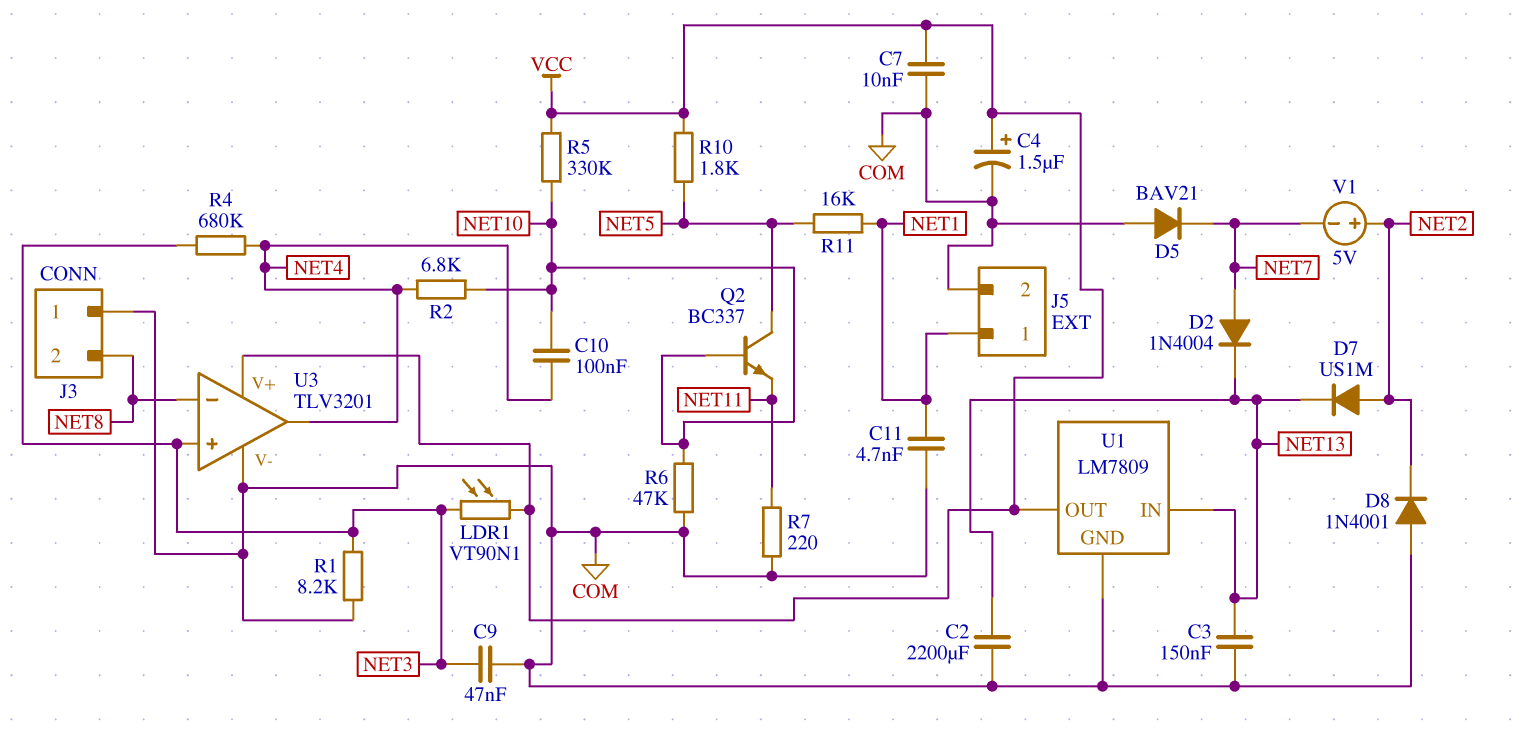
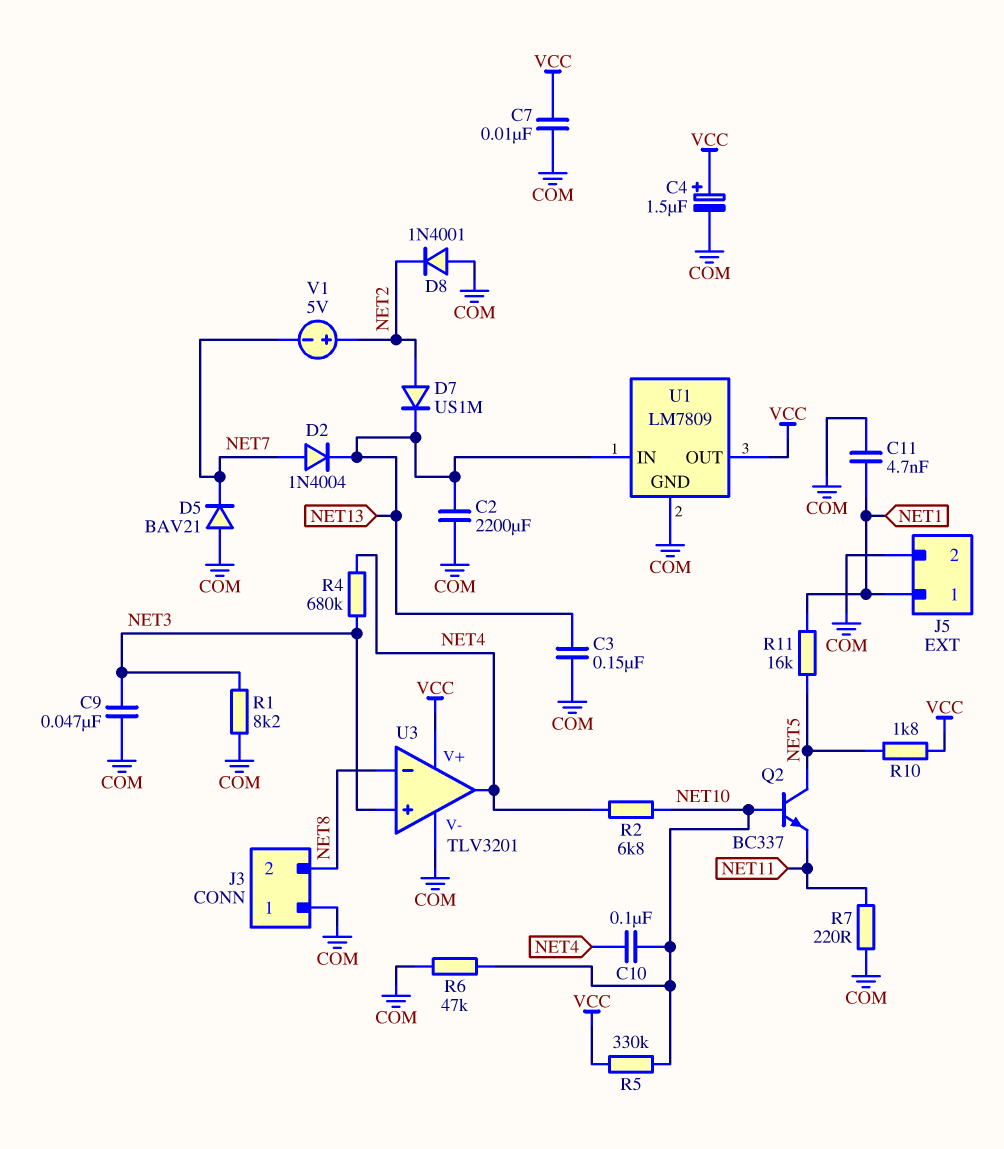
LDR1: VT90N1 (NET3, VCC) -> none

